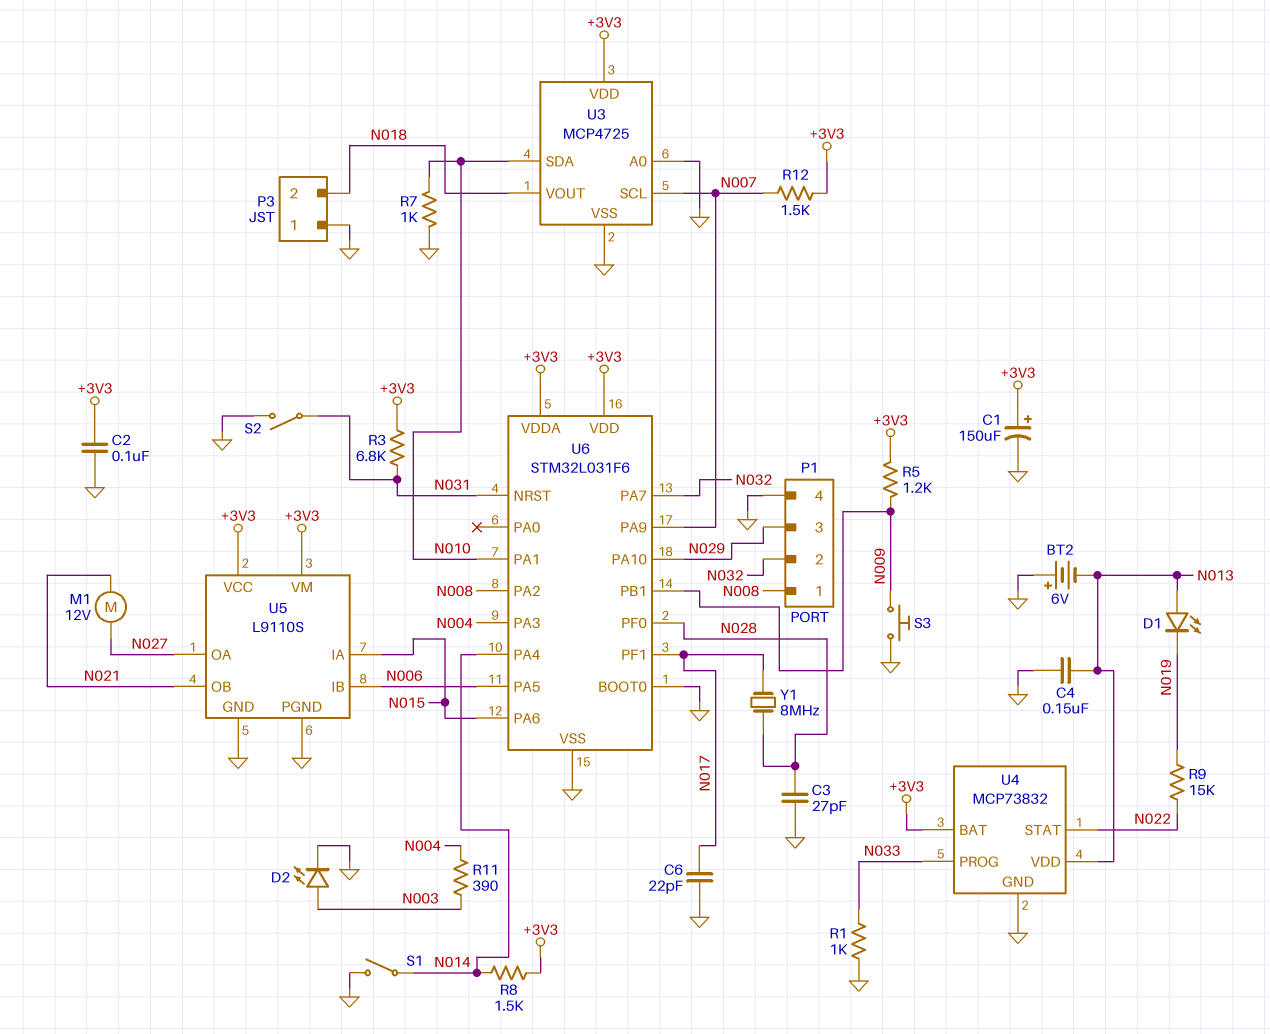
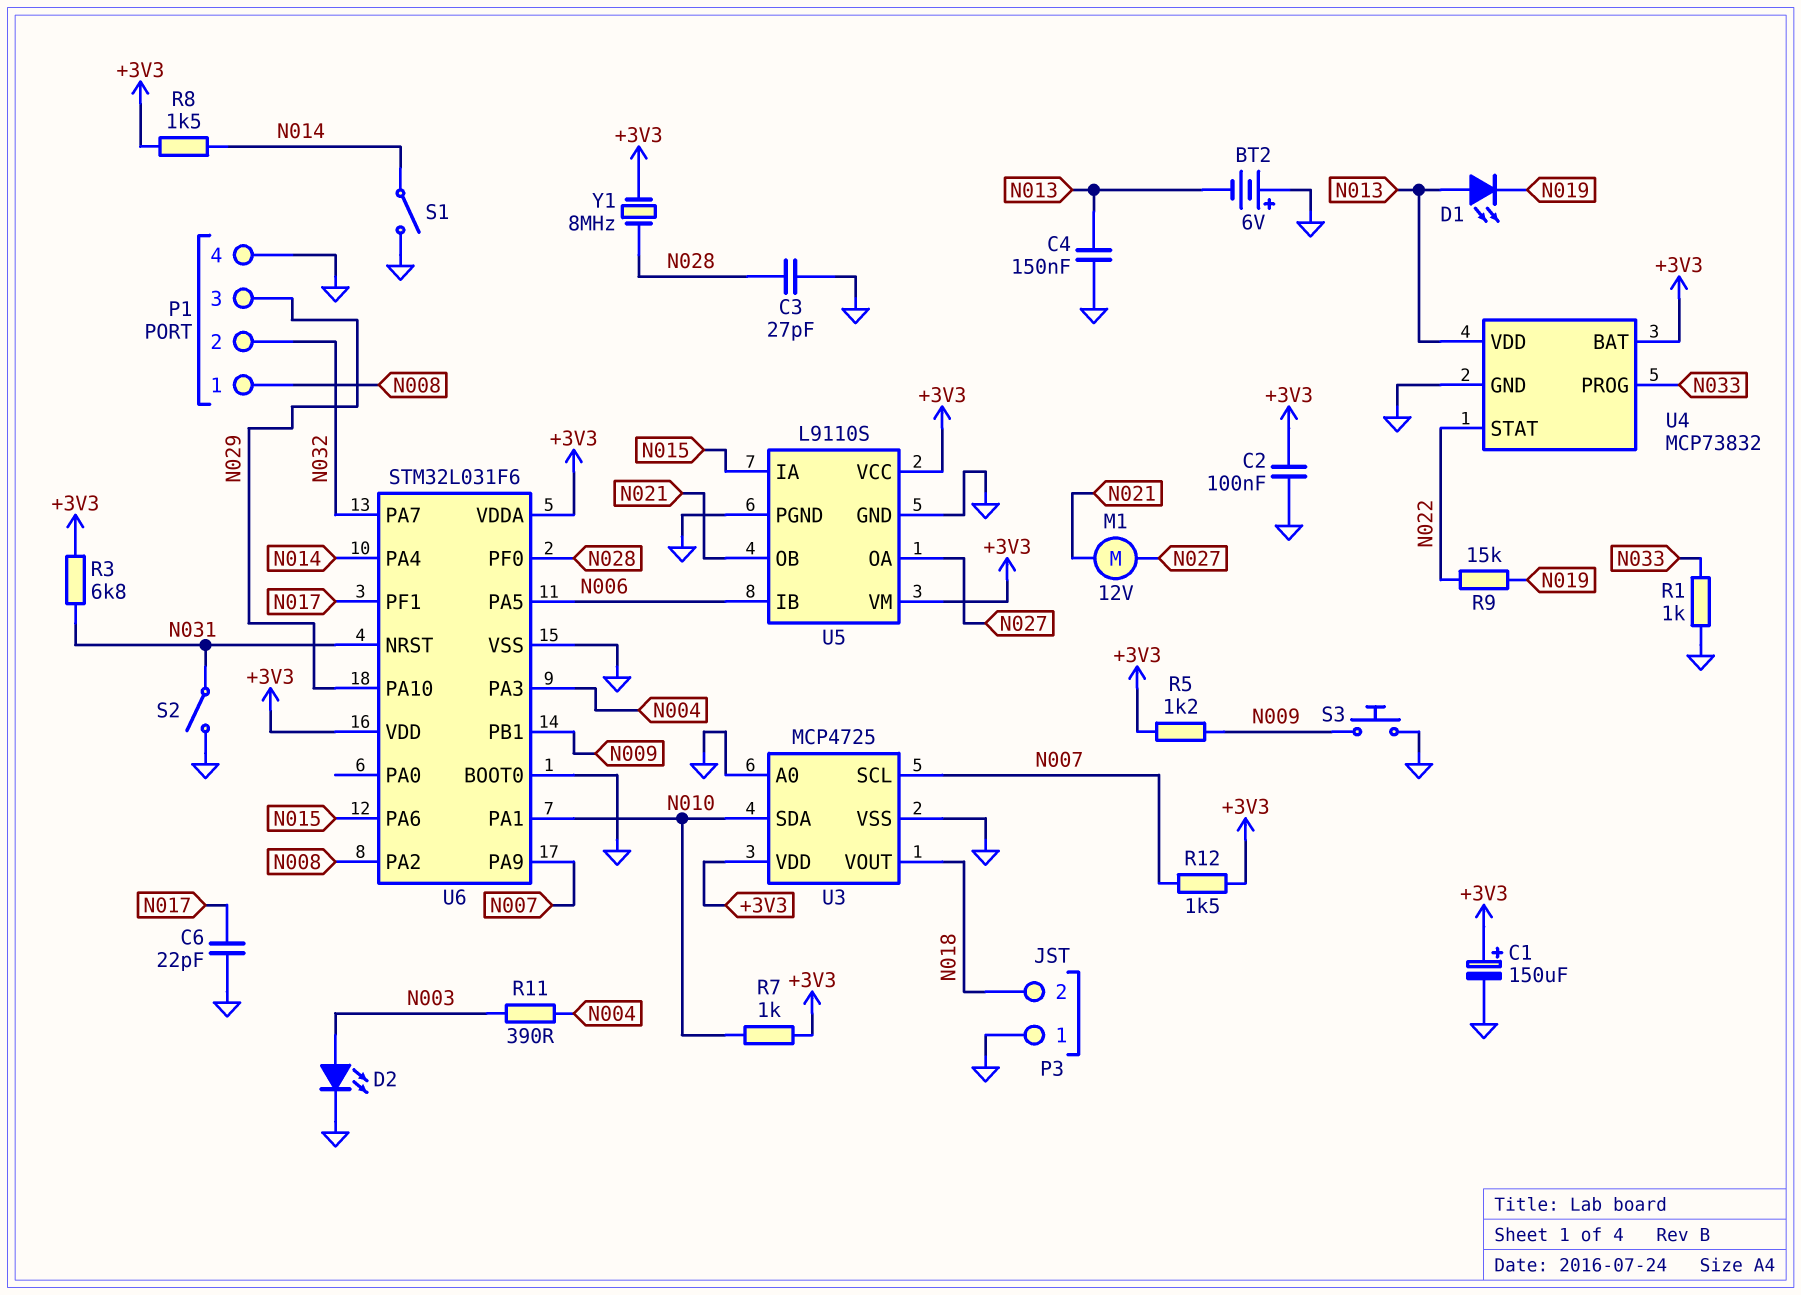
R7: 1k (GND, N010) -> 1k (+3V3, N010)
Y1: 8MHz (N017, N028) -> 8MHz (+3V3, N028)

